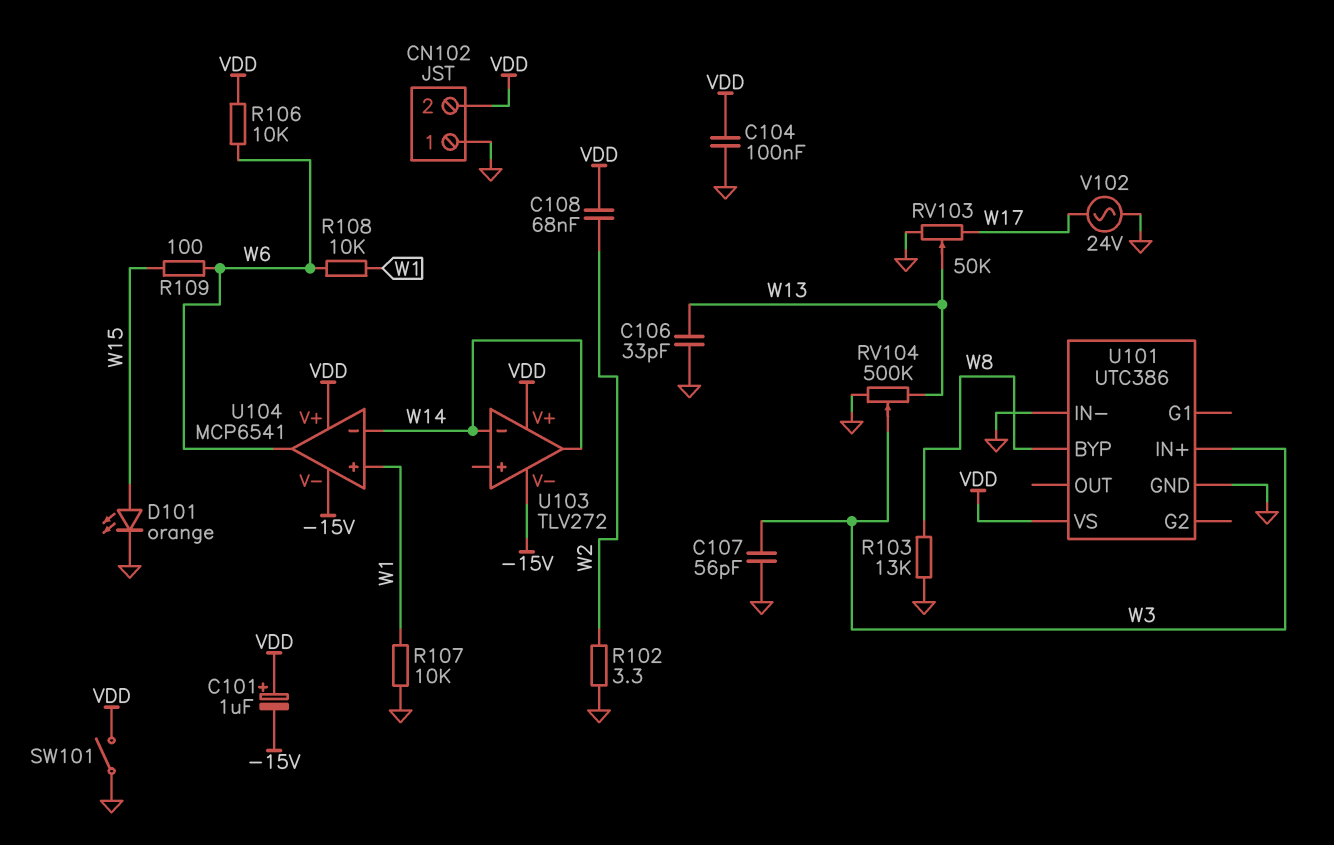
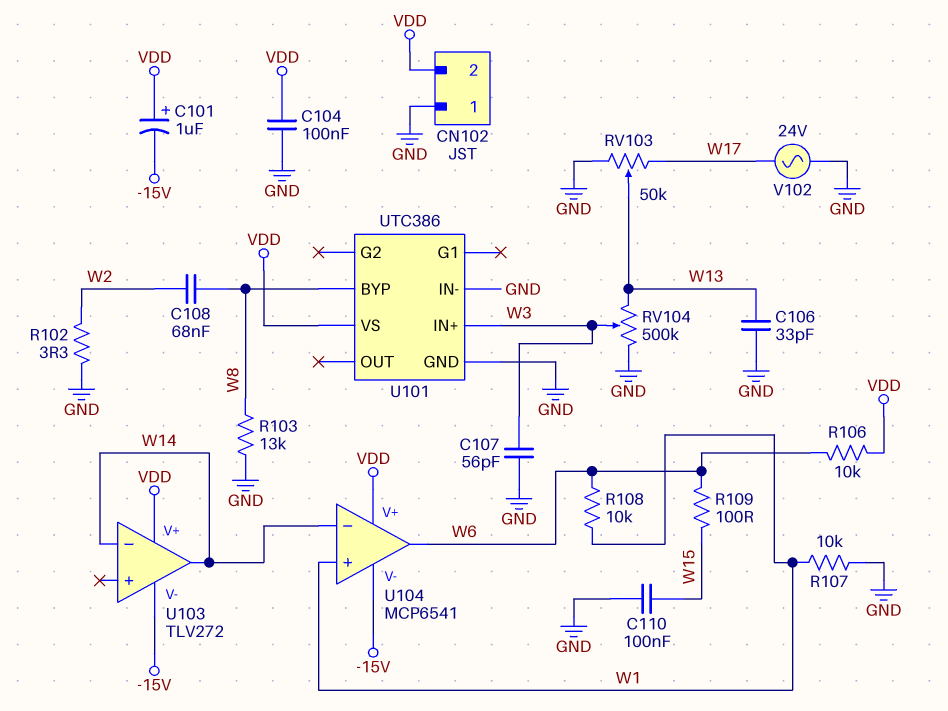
C108: 68nF (VDD, W2) -> 68nF (W2, W8)
C110: none -> 100nF (GND, W15)
D101: LED orange (A W15, K GND) -> none
SW101: switch (GND, VDD) -> none

